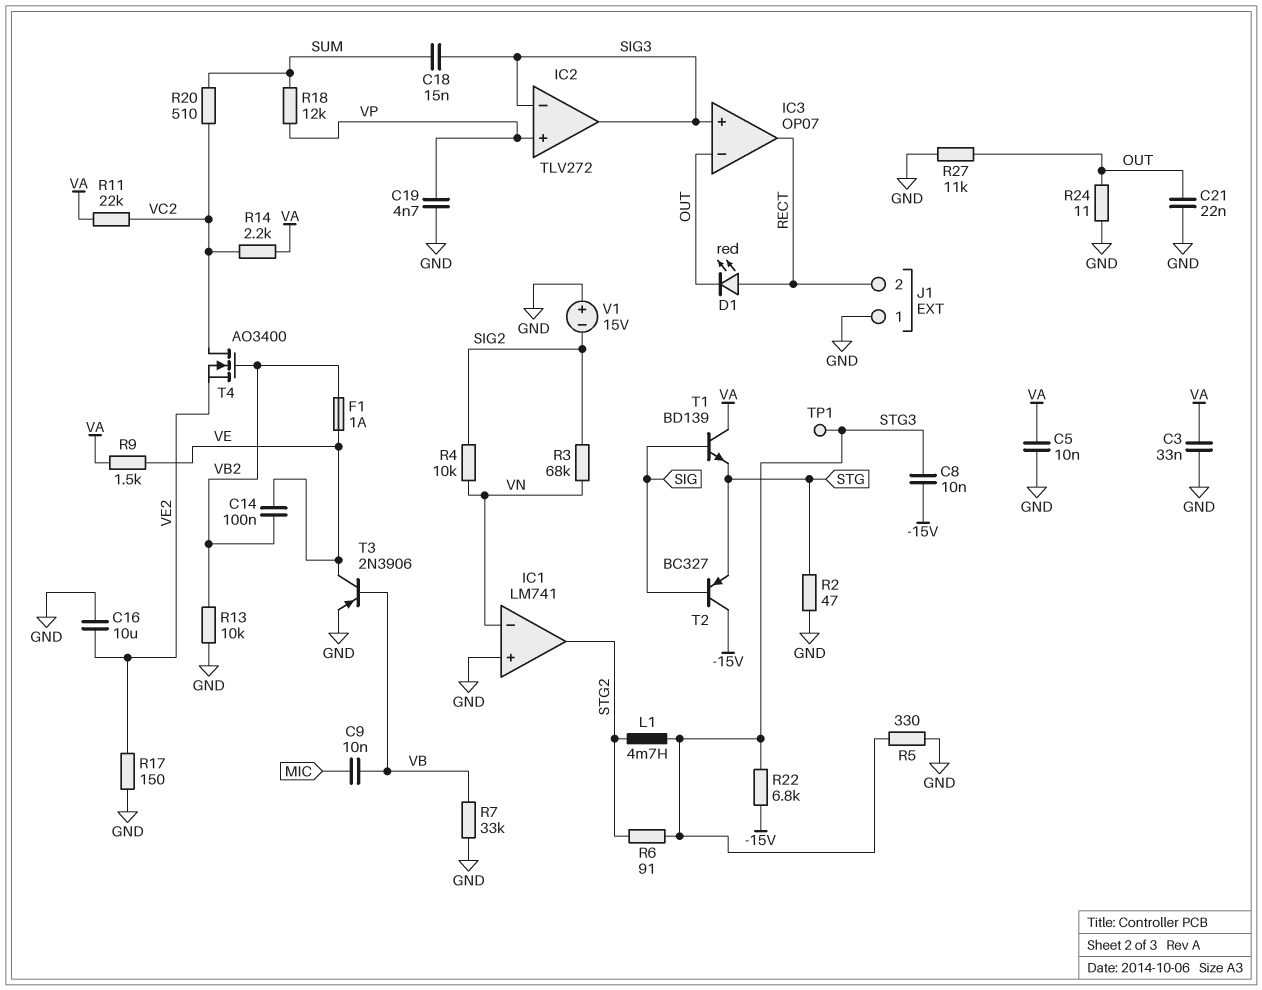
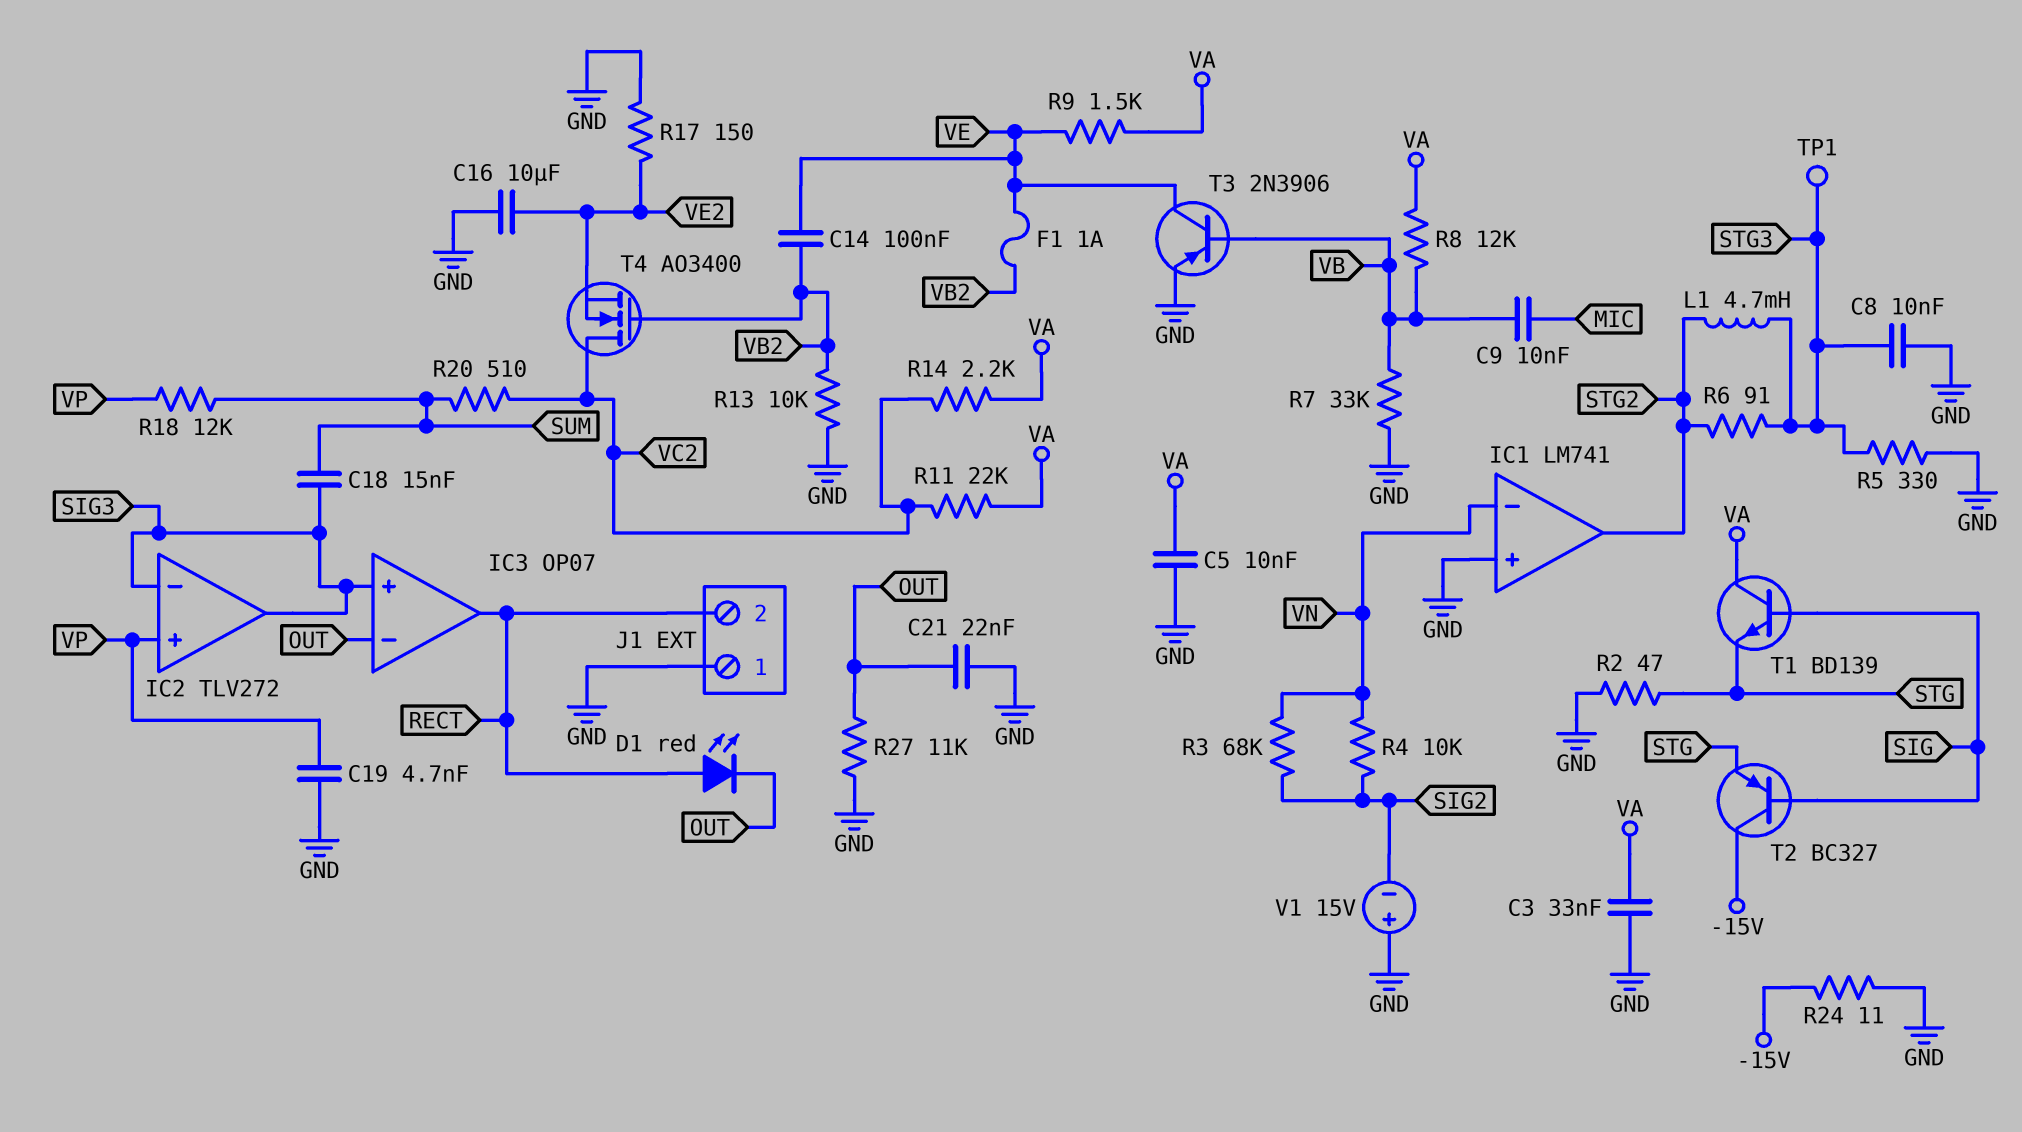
C8: 10nF (-15V, STG3) -> 10nF (GND, STG3)
R8: none -> 12k (VA, VB)
R22: 6.8k (-15V, STG3) -> none
R24: 11 (GND, OUT) -> 11 (-15V, GND)

